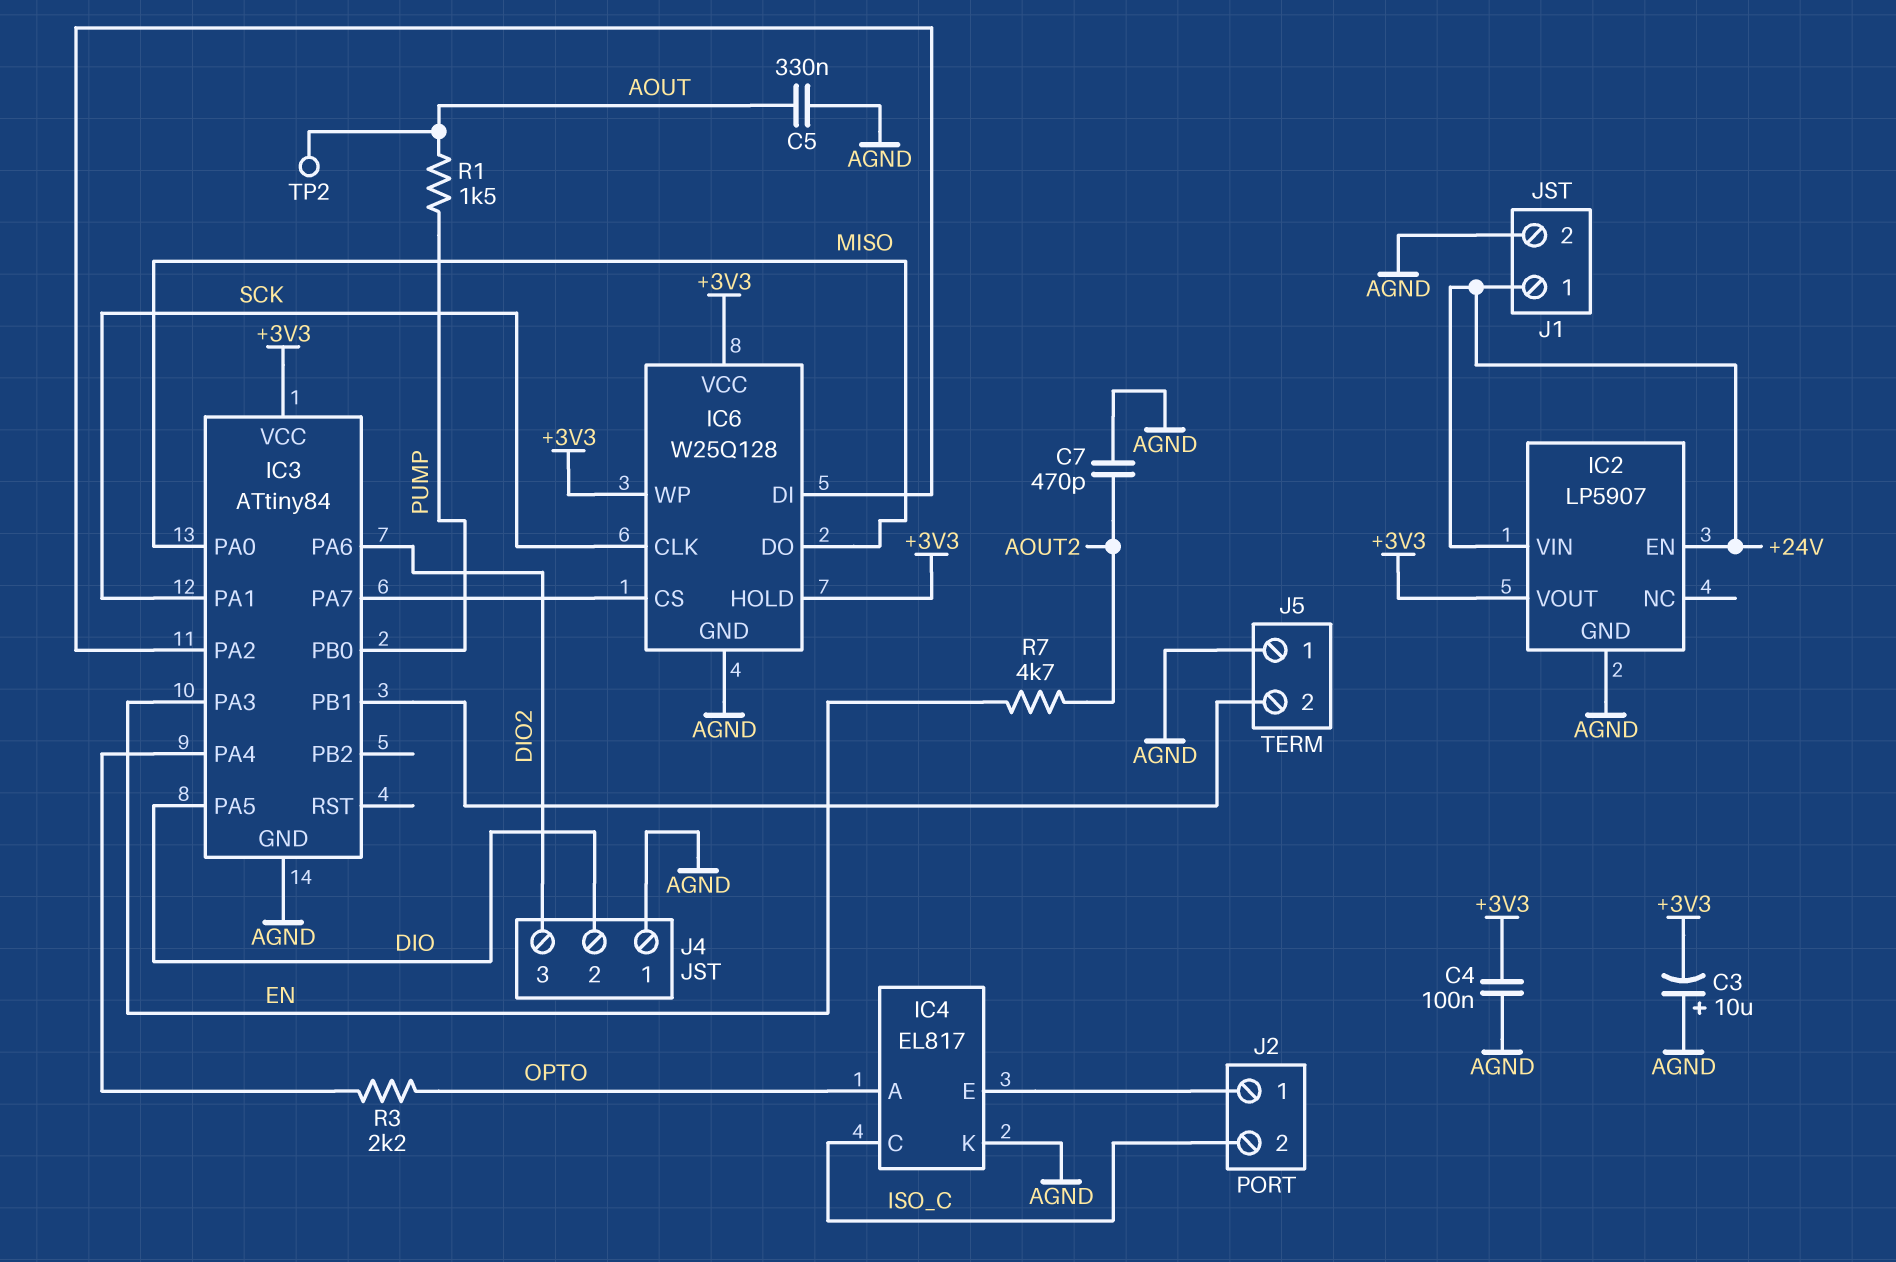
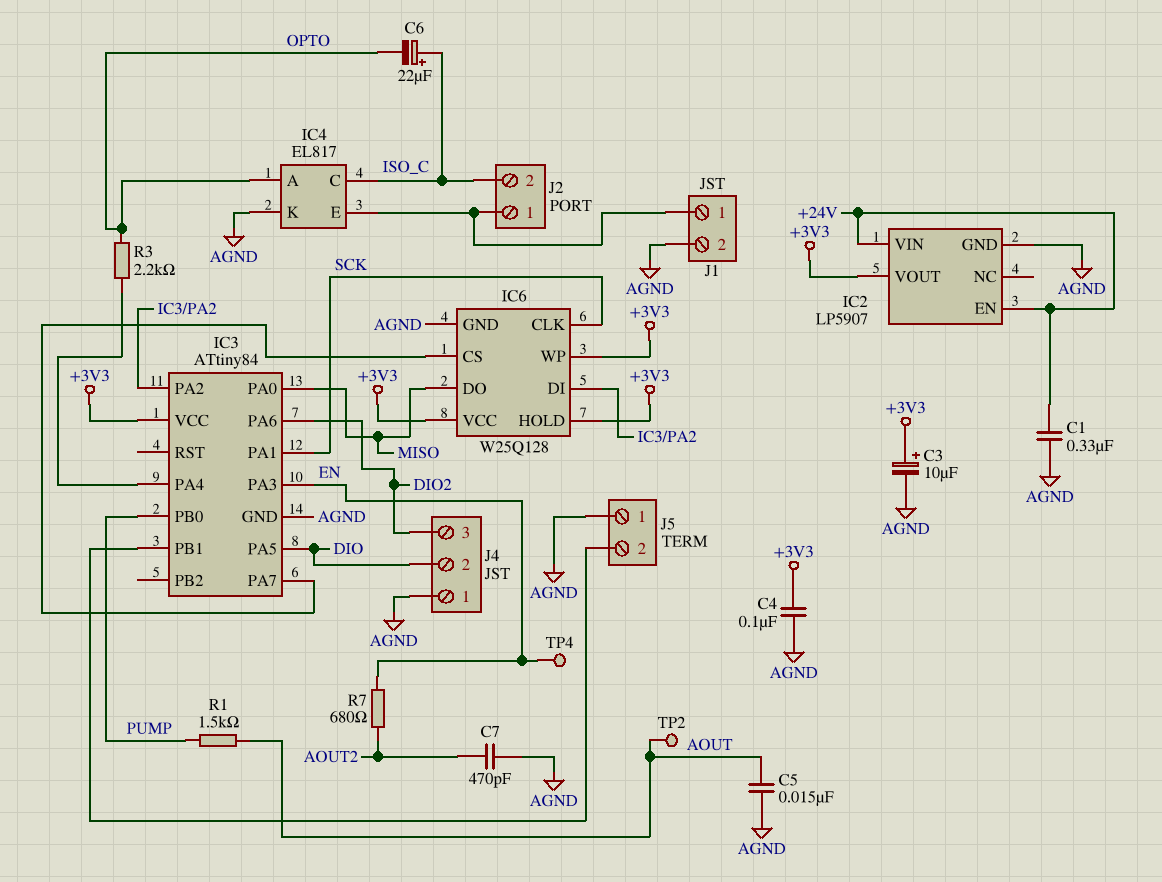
C1: none -> 330nF (+24V, AGND)
C3: 10uF (plus AGND, minus +3V3) -> 10uF (plus +3V3, minus AGND)
C5: 330nF (AGND, AOUT) -> 15nF (AGND, AOUT)
C6: none -> 22uF (plus ISO_C, minus OPTO)
J1 pin 1: +24V -> IC4/E
R7: 4.7k (AOUT2, EN) -> 680 (AOUT2, EN)
TP4: none -> test point (EN)

